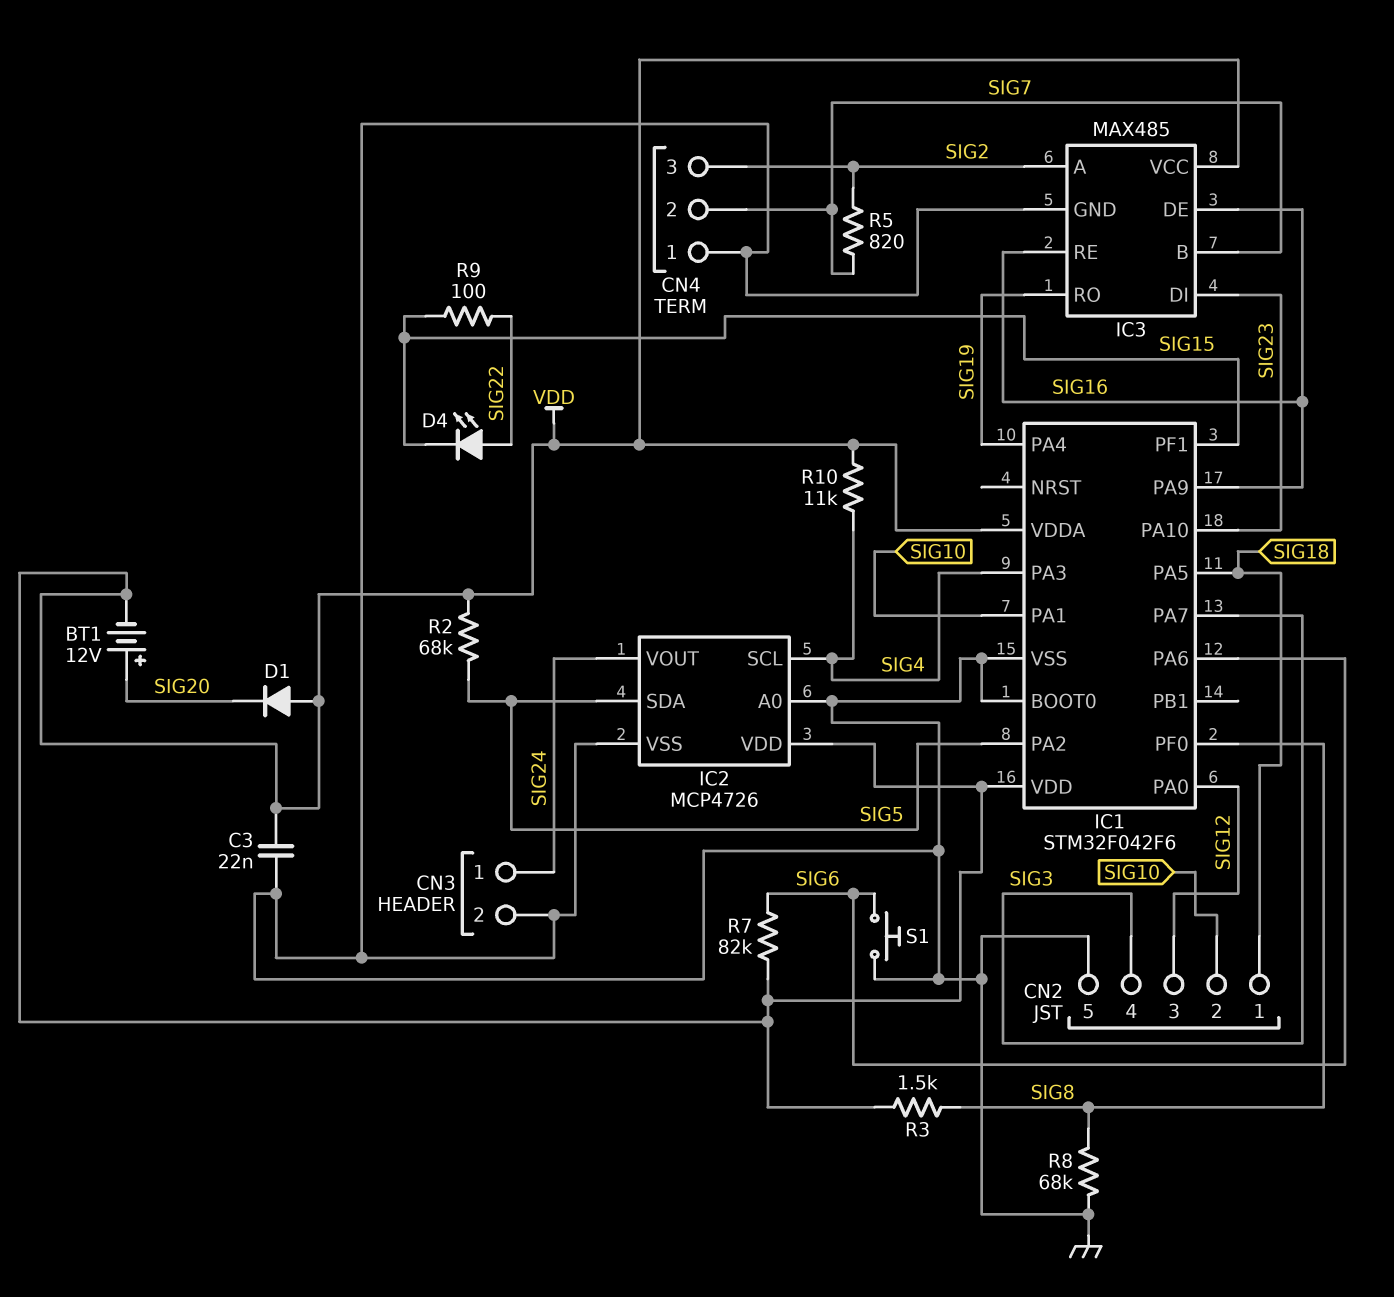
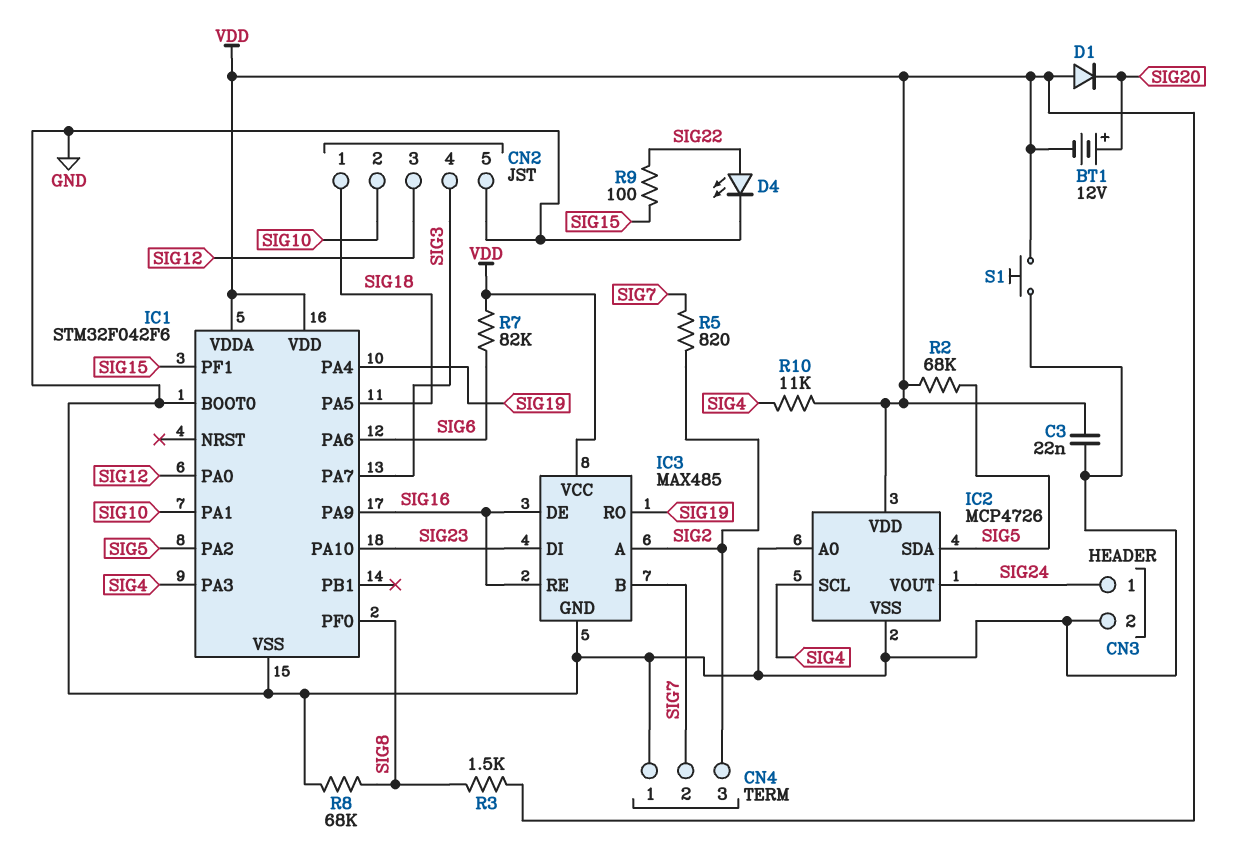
D4: LED (A SIG22, K SIG15) -> LED (A SIG22, K GND)
S1: button (GND, SIG6) -> button (GND, VDD)

